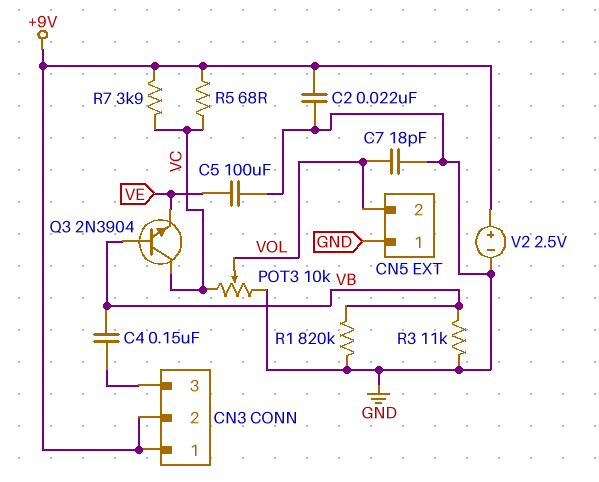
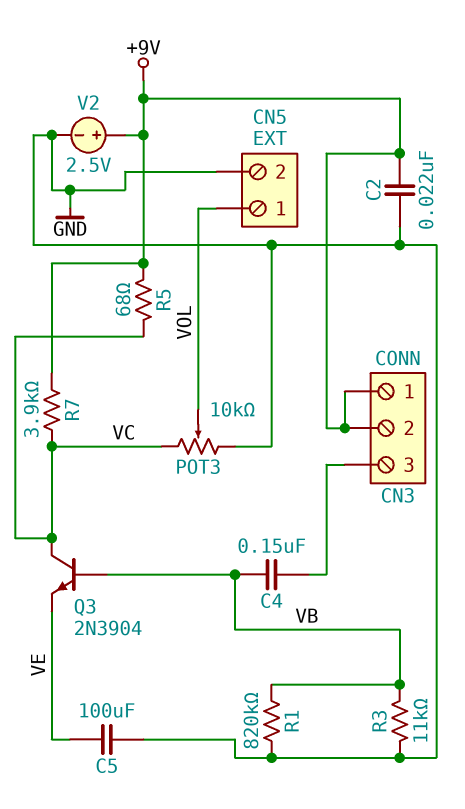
C7: 18pF (GND, VOL) -> none
CN5 pin 1: GND -> VOL
CN5 pin 2: VOL -> GND

